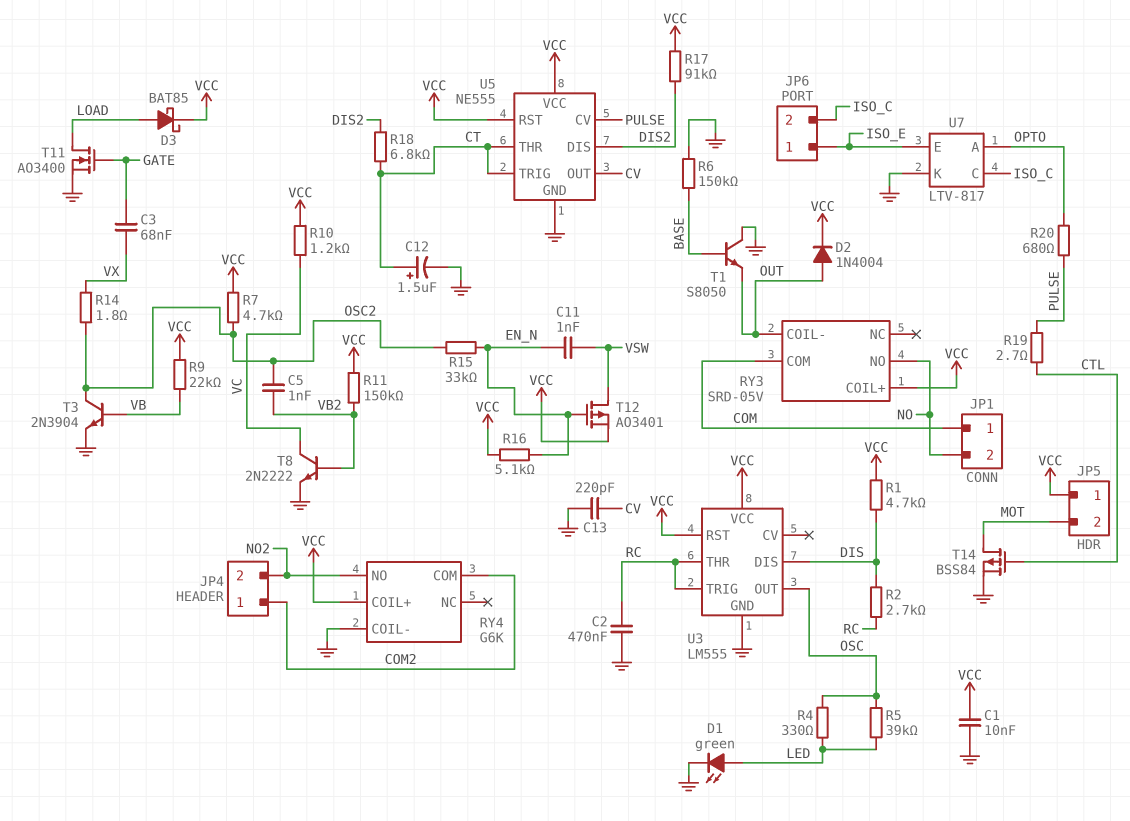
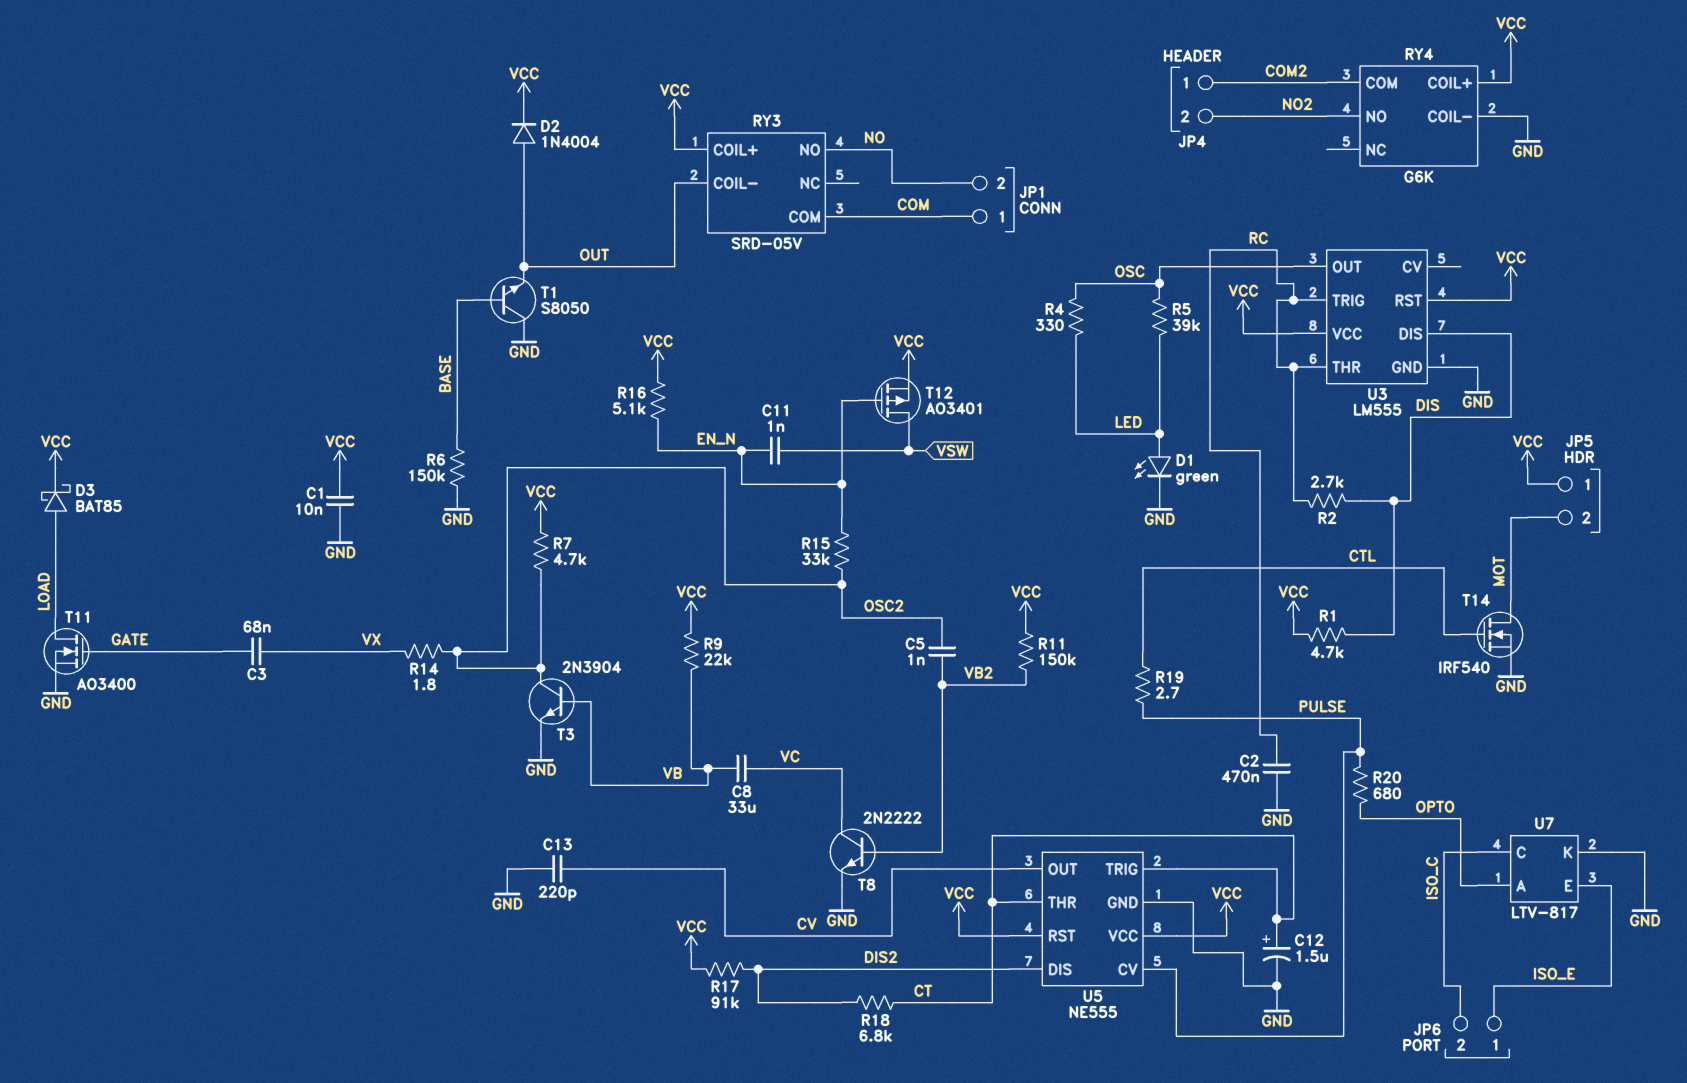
C8: none -> 33uF (VB, VC)
R10: 1.2k (VC, VCC) -> none
T14: PMOS BSS84 (G CTL, D MOT, S GND) -> NMOS IRF540 (G CTL, D MOT, S GND)

